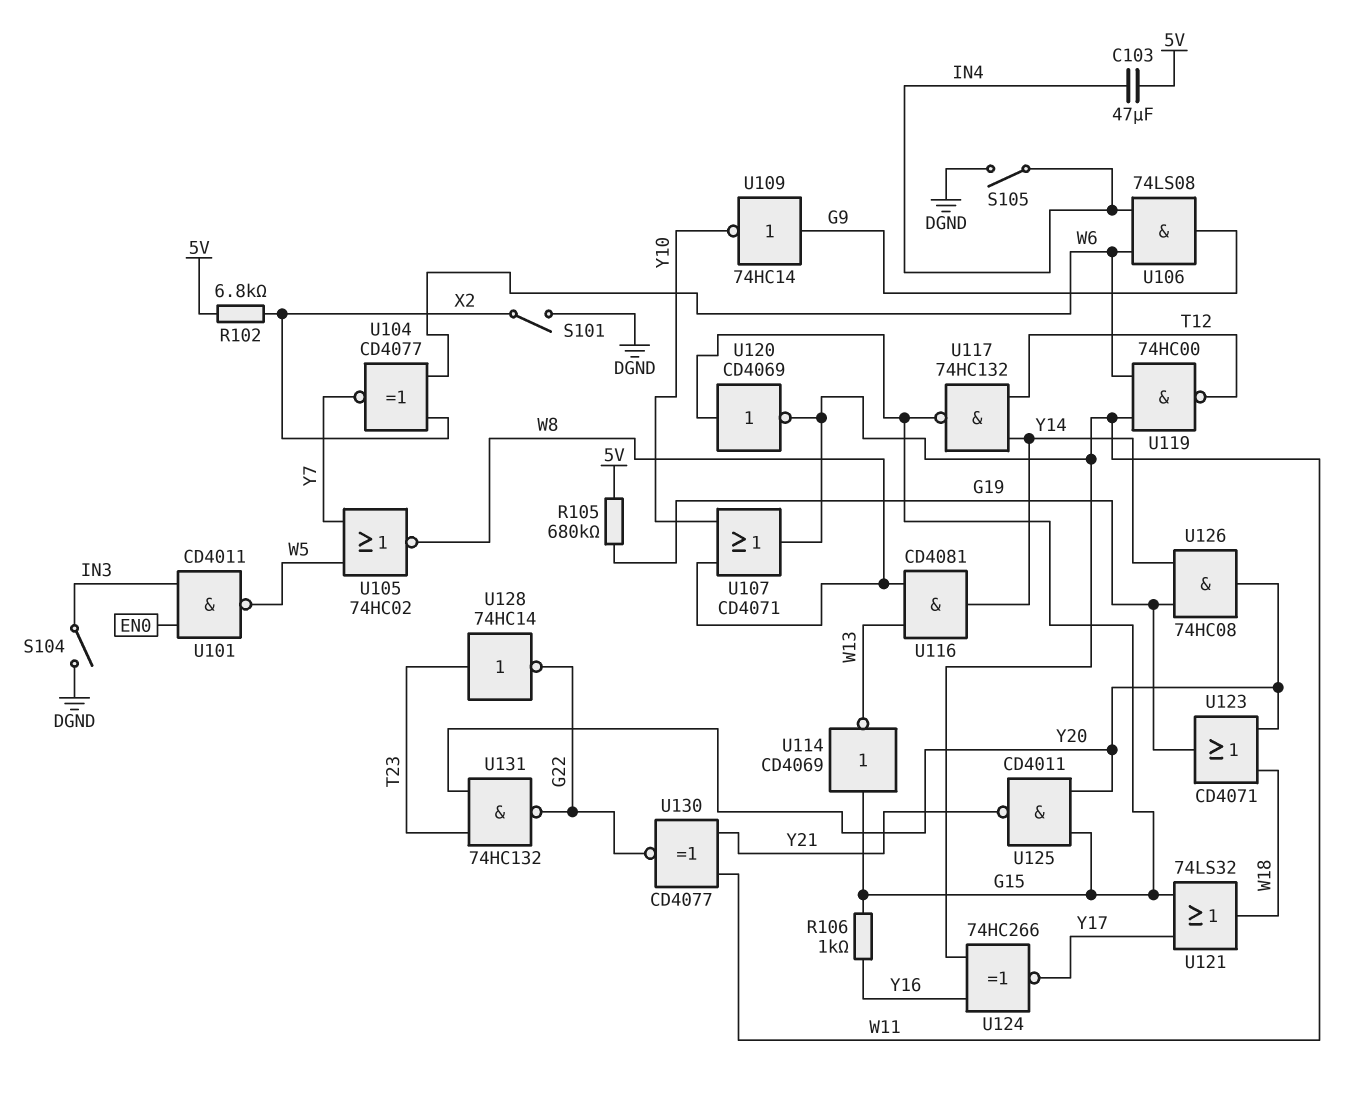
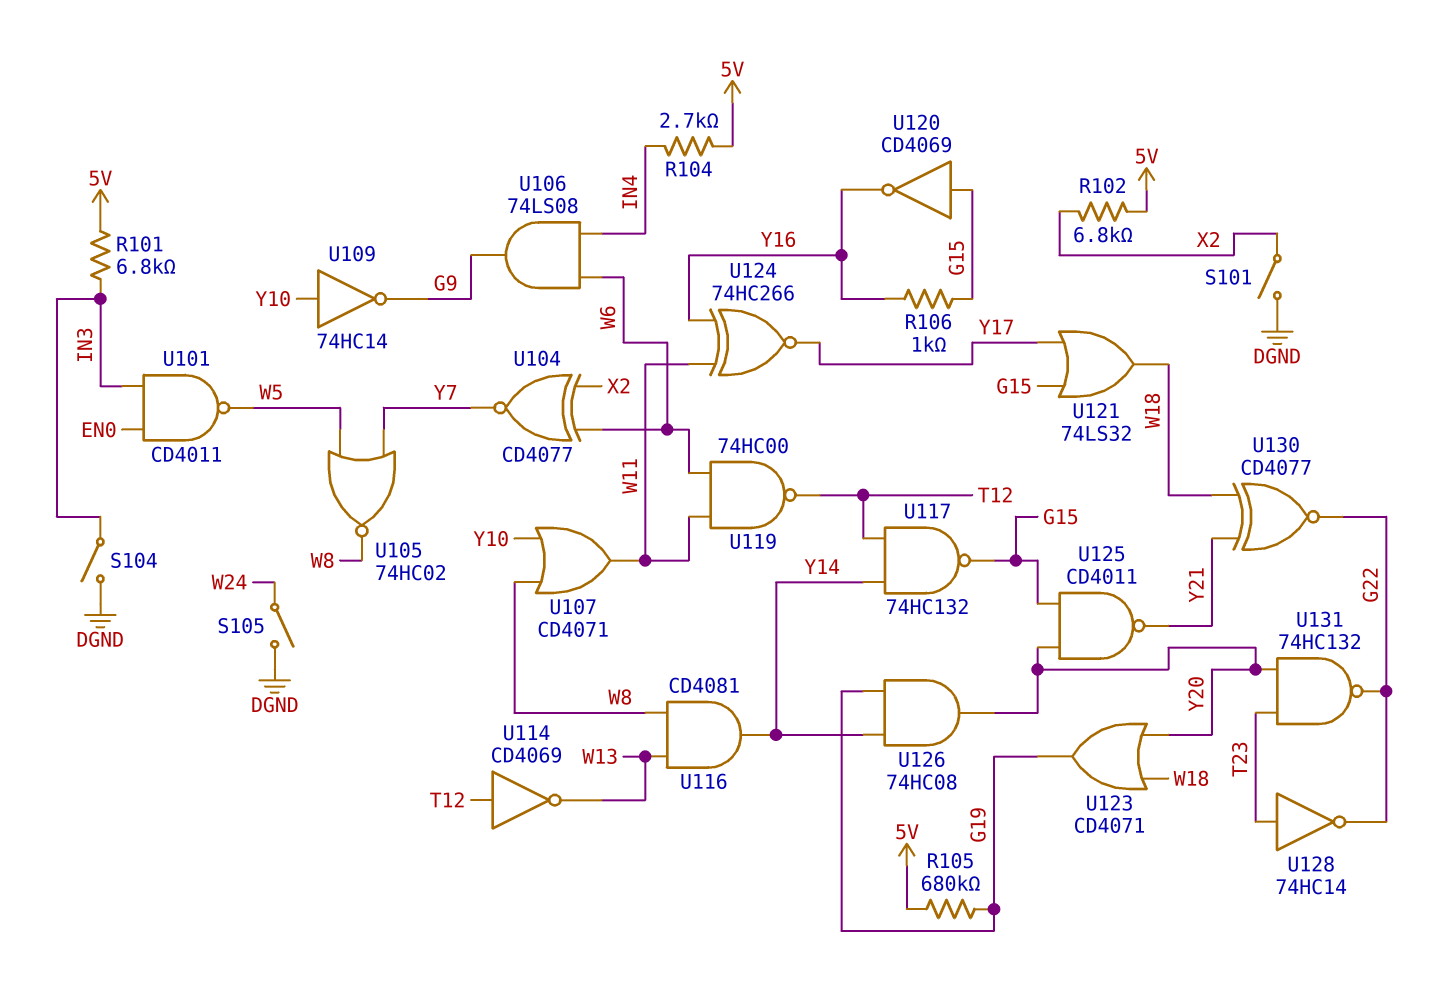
C103: 47uF (5V, IN4) -> none
R101: none -> 6.8k (5V, IN3)
R104: none -> 2.7k (5V, IN4)
S105: switch (DGND, IN4) -> switch (DGND, W24)
U109: NOT 74HC14 (in G9, out Y10) -> NOT 74HC14 (in Y10, out G9)
U114: NOT CD4069 (in G15, out W13) -> NOT CD4069 (in T12, out W13)
U120: NOT CD4069 (in G15, out W11) -> NOT CD4069 (in G15, out Y16)
U130: XNOR CD4077 (in W11, in Y21, out G22) -> XNOR CD4077 (in W18, in Y21, out G22)

